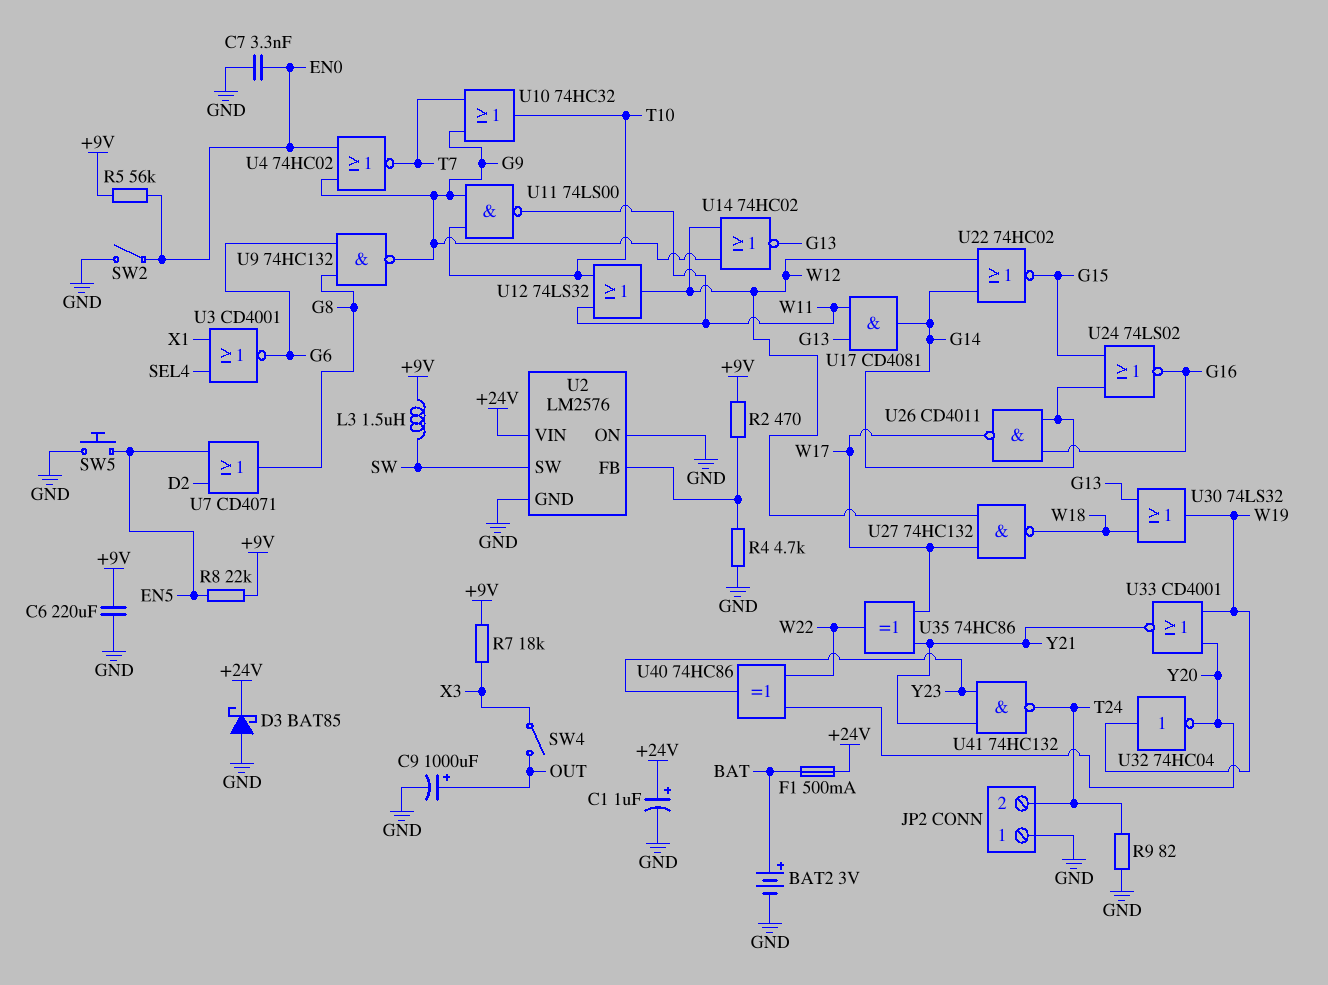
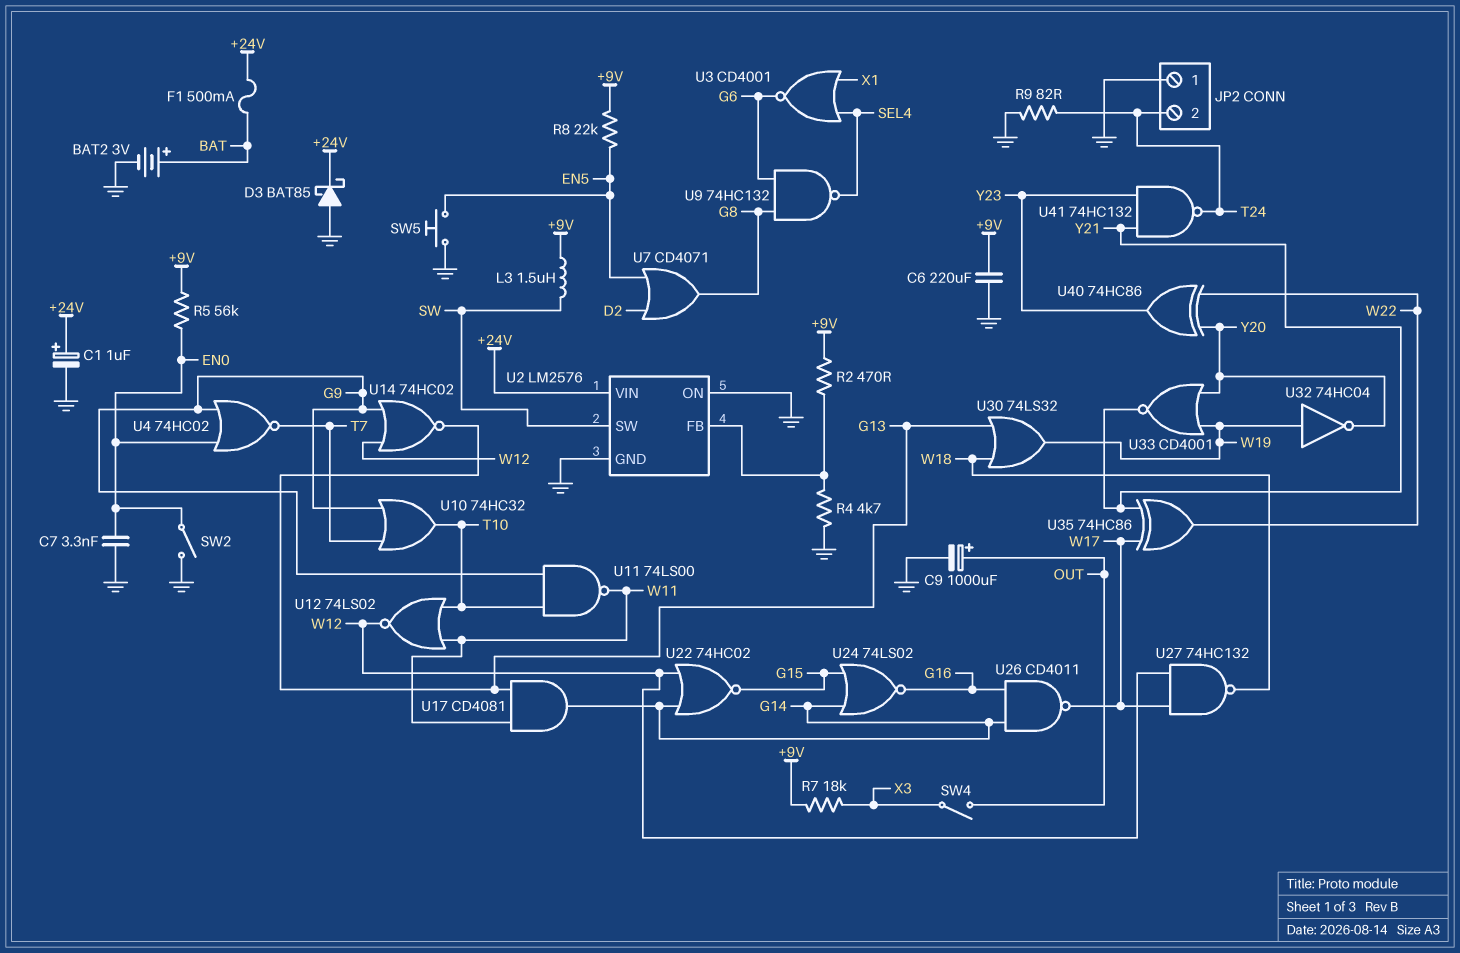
U9: NAND 74HC132 (in G6, in G8, out G9) -> NAND 74HC132 (in G6, in G8, out SEL4)
U12: OR 74LS32 (in T10, in W11, out W12) -> NOR 74LS02 (in T10, in W11, out W12)

